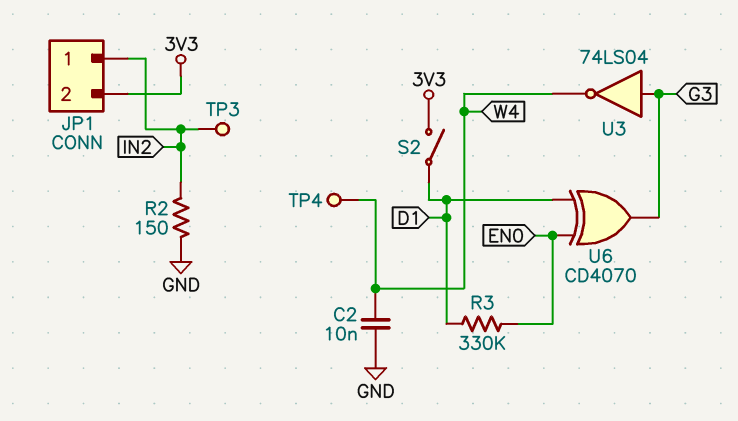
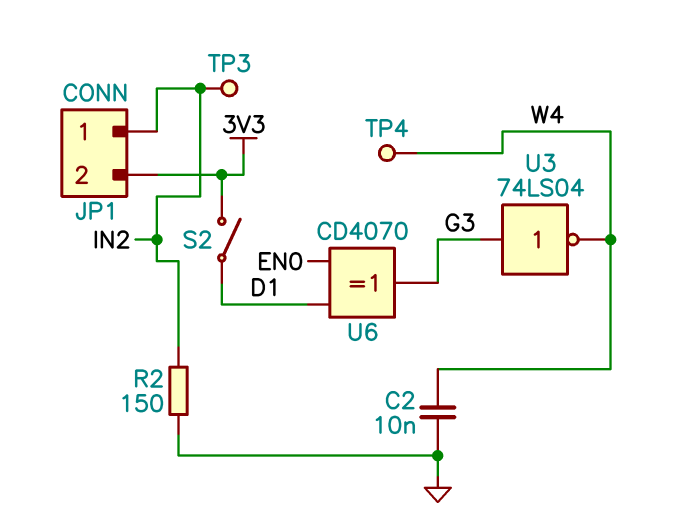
R3: 330k (D1, EN0) -> none

